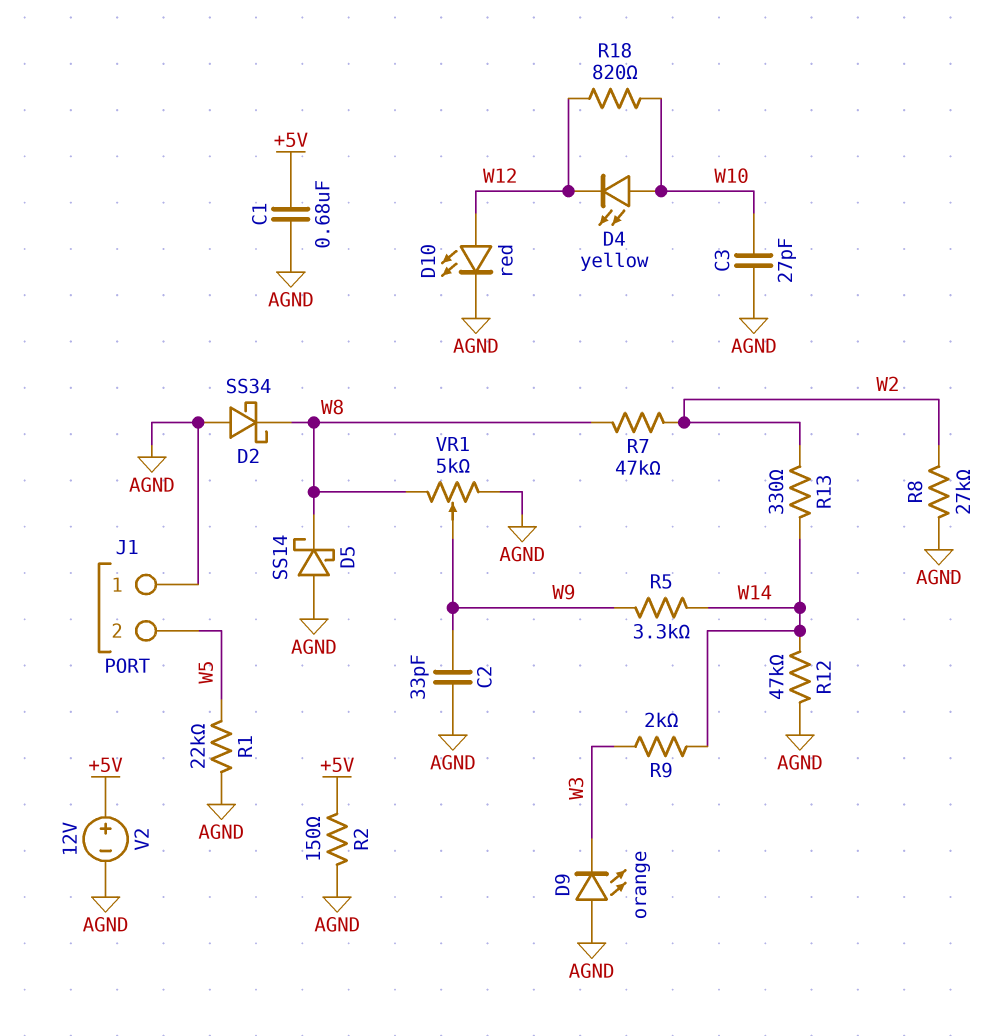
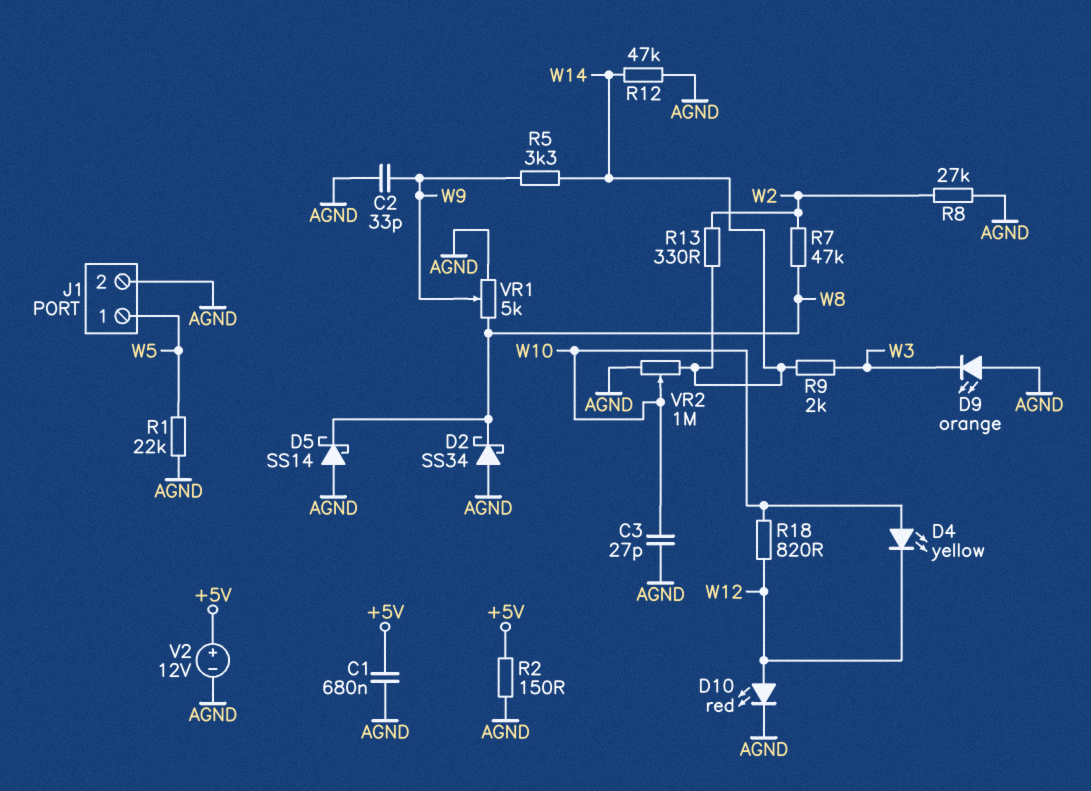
J1 pin 1: AGND -> W5
J1 pin 2: W5 -> AGND
VR2: none -> 1M (AGND, W14, wiper W10)

